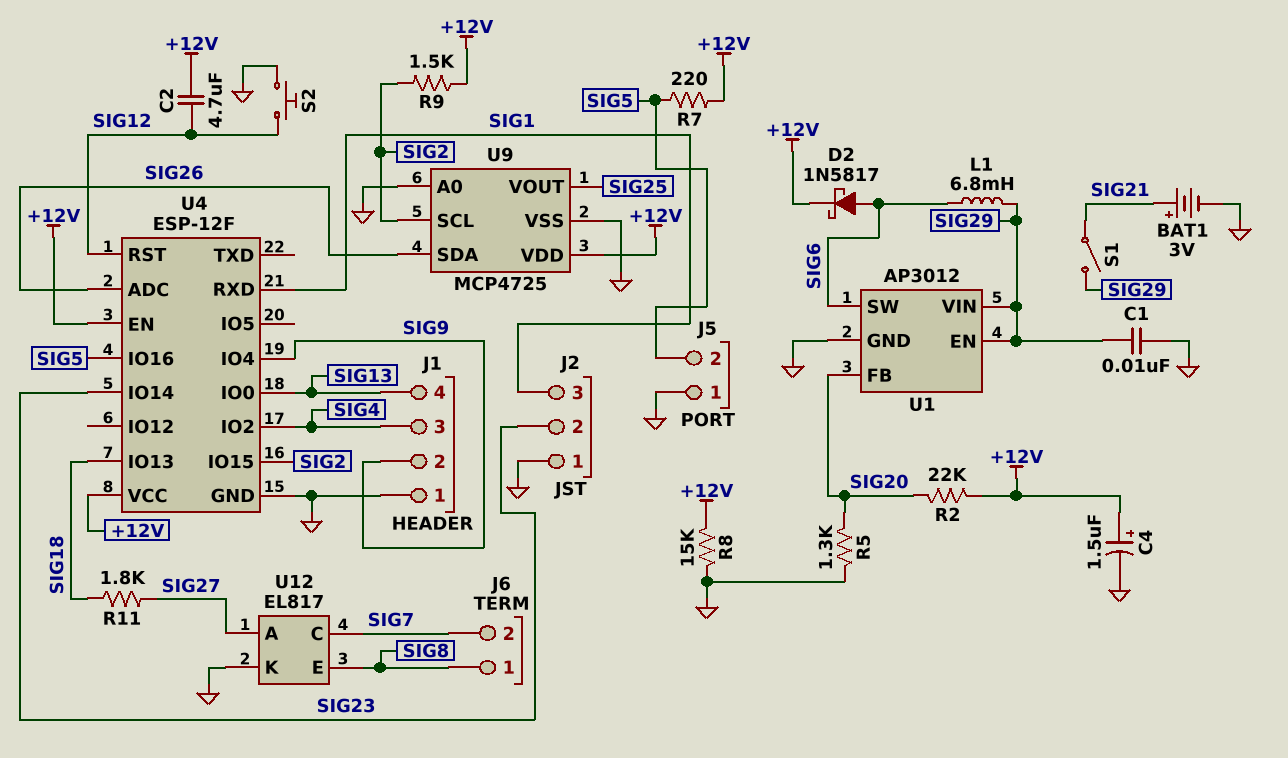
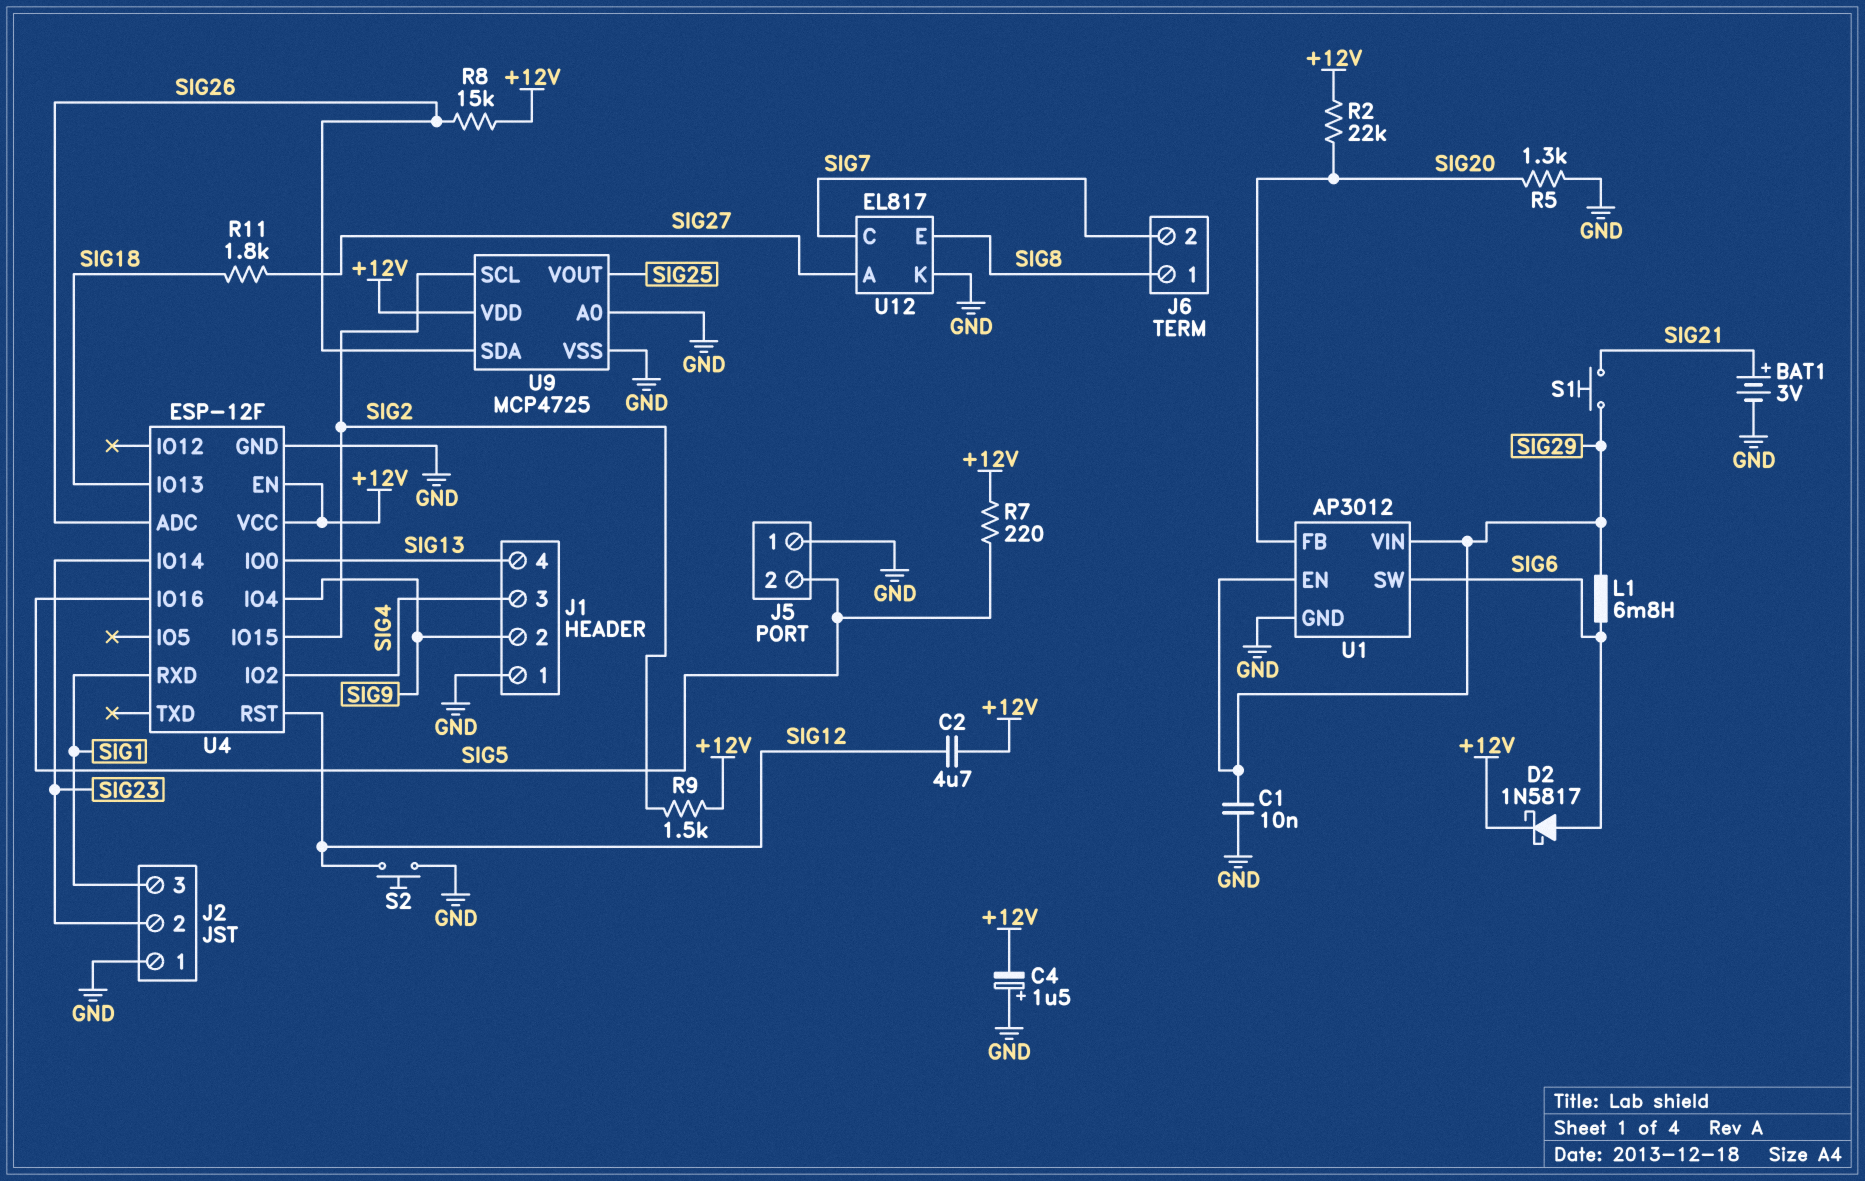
C4: 1.5uF (plus +12V, minus GND) -> 1.5uF (plus GND, minus +12V)
R8: 15k (+12V, GND) -> 15k (+12V, SIG26)
S1: switch (SIG21, SIG29) -> button (SIG21, SIG29)

